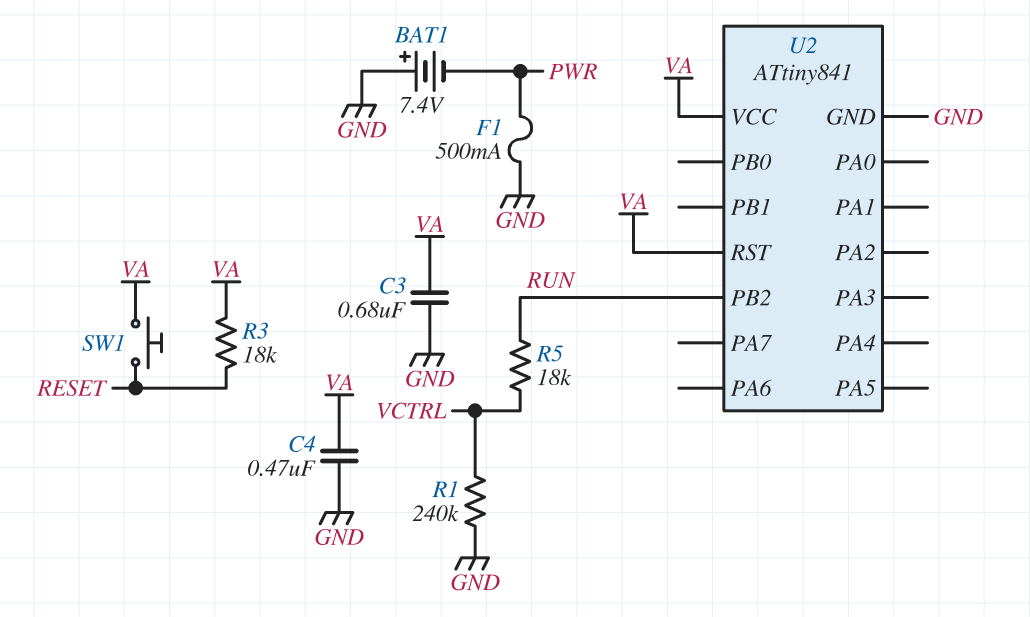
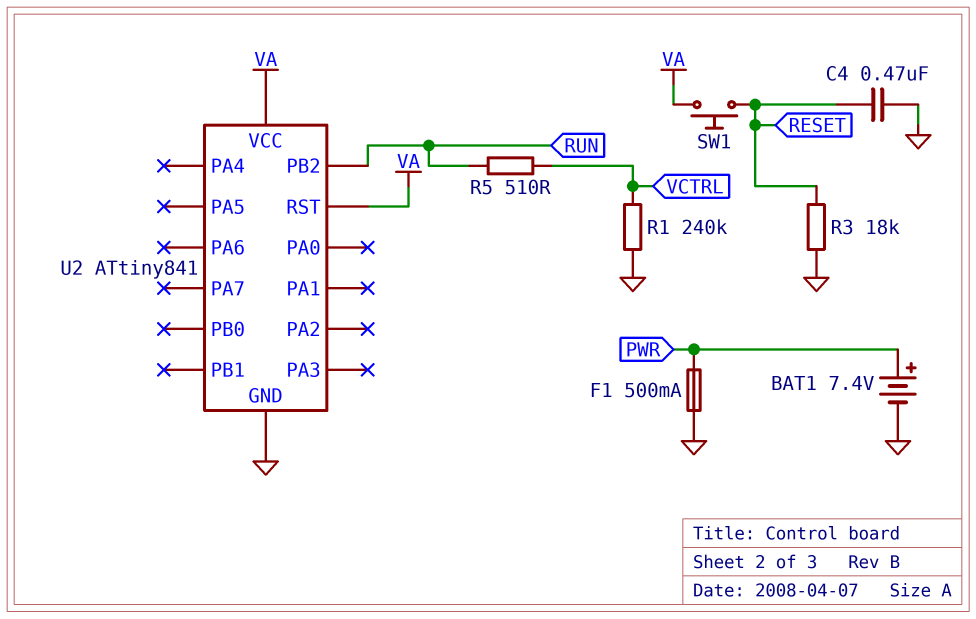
BAT1: 7.4V (plus GND, minus PWR) -> 7.4V (plus PWR, minus GND)
C3: 680nF (GND, VA) -> none
C4: 470nF (GND, VA) -> 470nF (GND, RESET)
R3: 18k (RESET, VA) -> 18k (GND, RESET)
R5: 18k (RUN, VCTRL) -> 510 (RUN, VCTRL)

